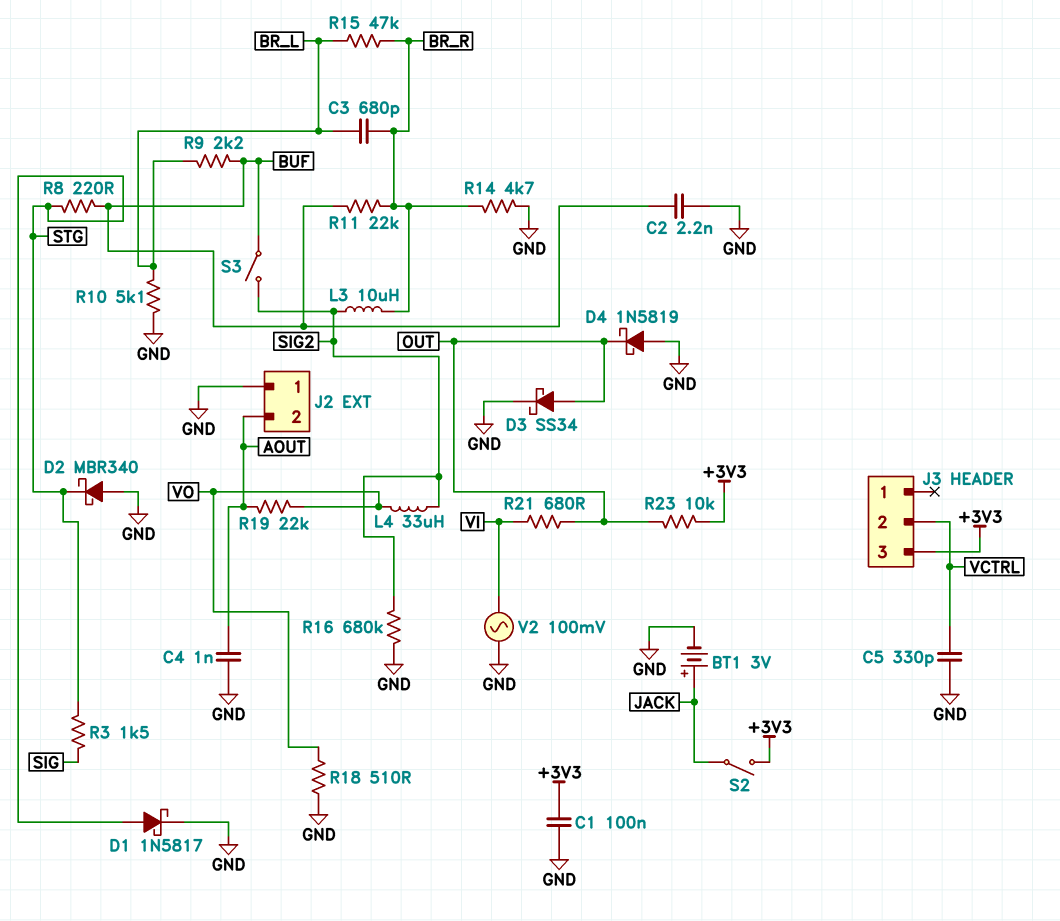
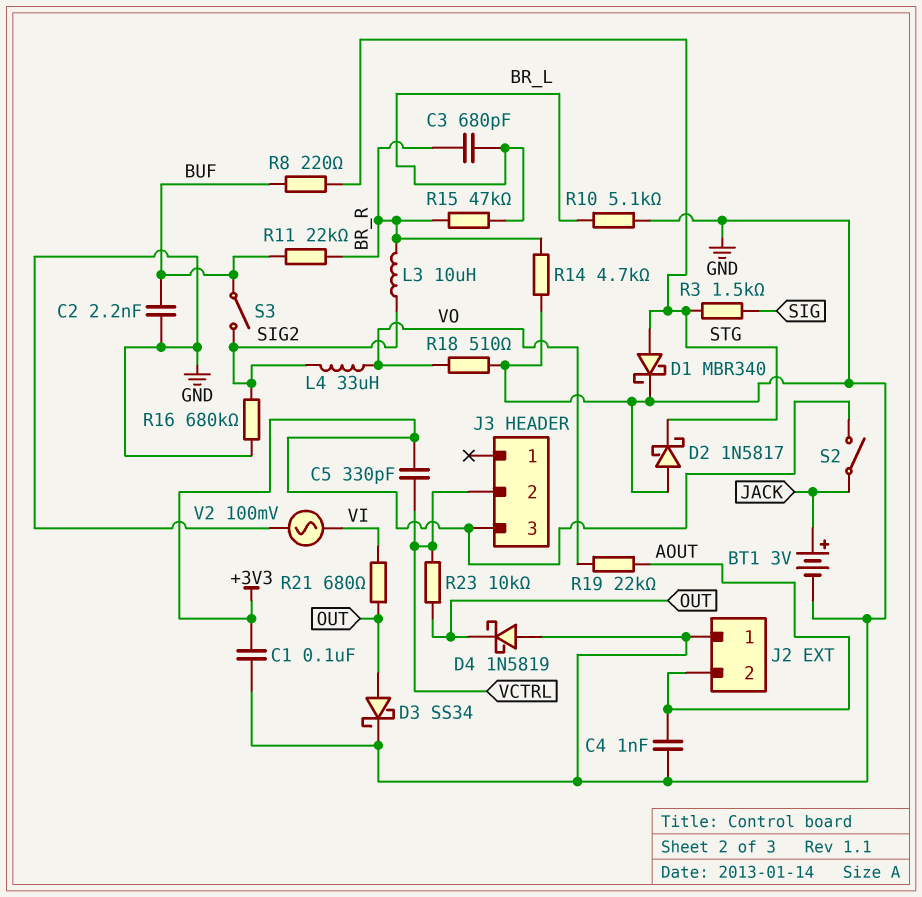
C5: 330pF (GND, VCTRL) -> 330pF (+3V3, VCTRL)
D1: schottky 1N5817 (A STG, K GND) -> schottky MBR340 (A STG, K GND)
D2: schottky MBR340 (A GND, K STG) -> schottky 1N5817 (A GND, K STG)
R9: 2.2k (BR_L, BUF) -> none
R23: 10k (+3V3, OUT) -> 10k (OUT, VCTRL)

